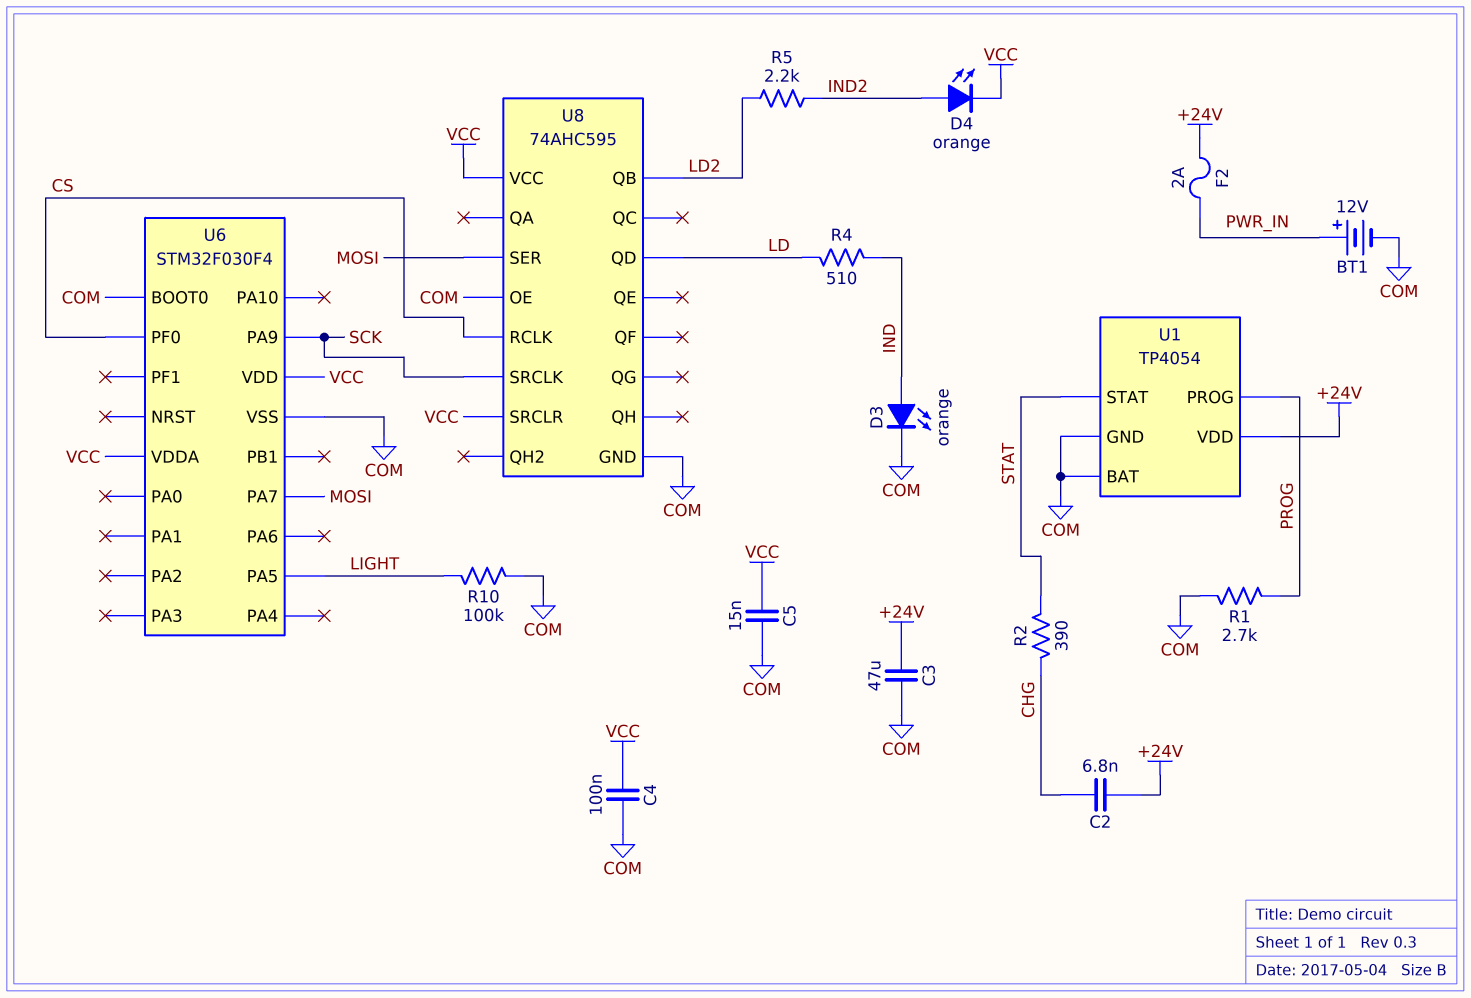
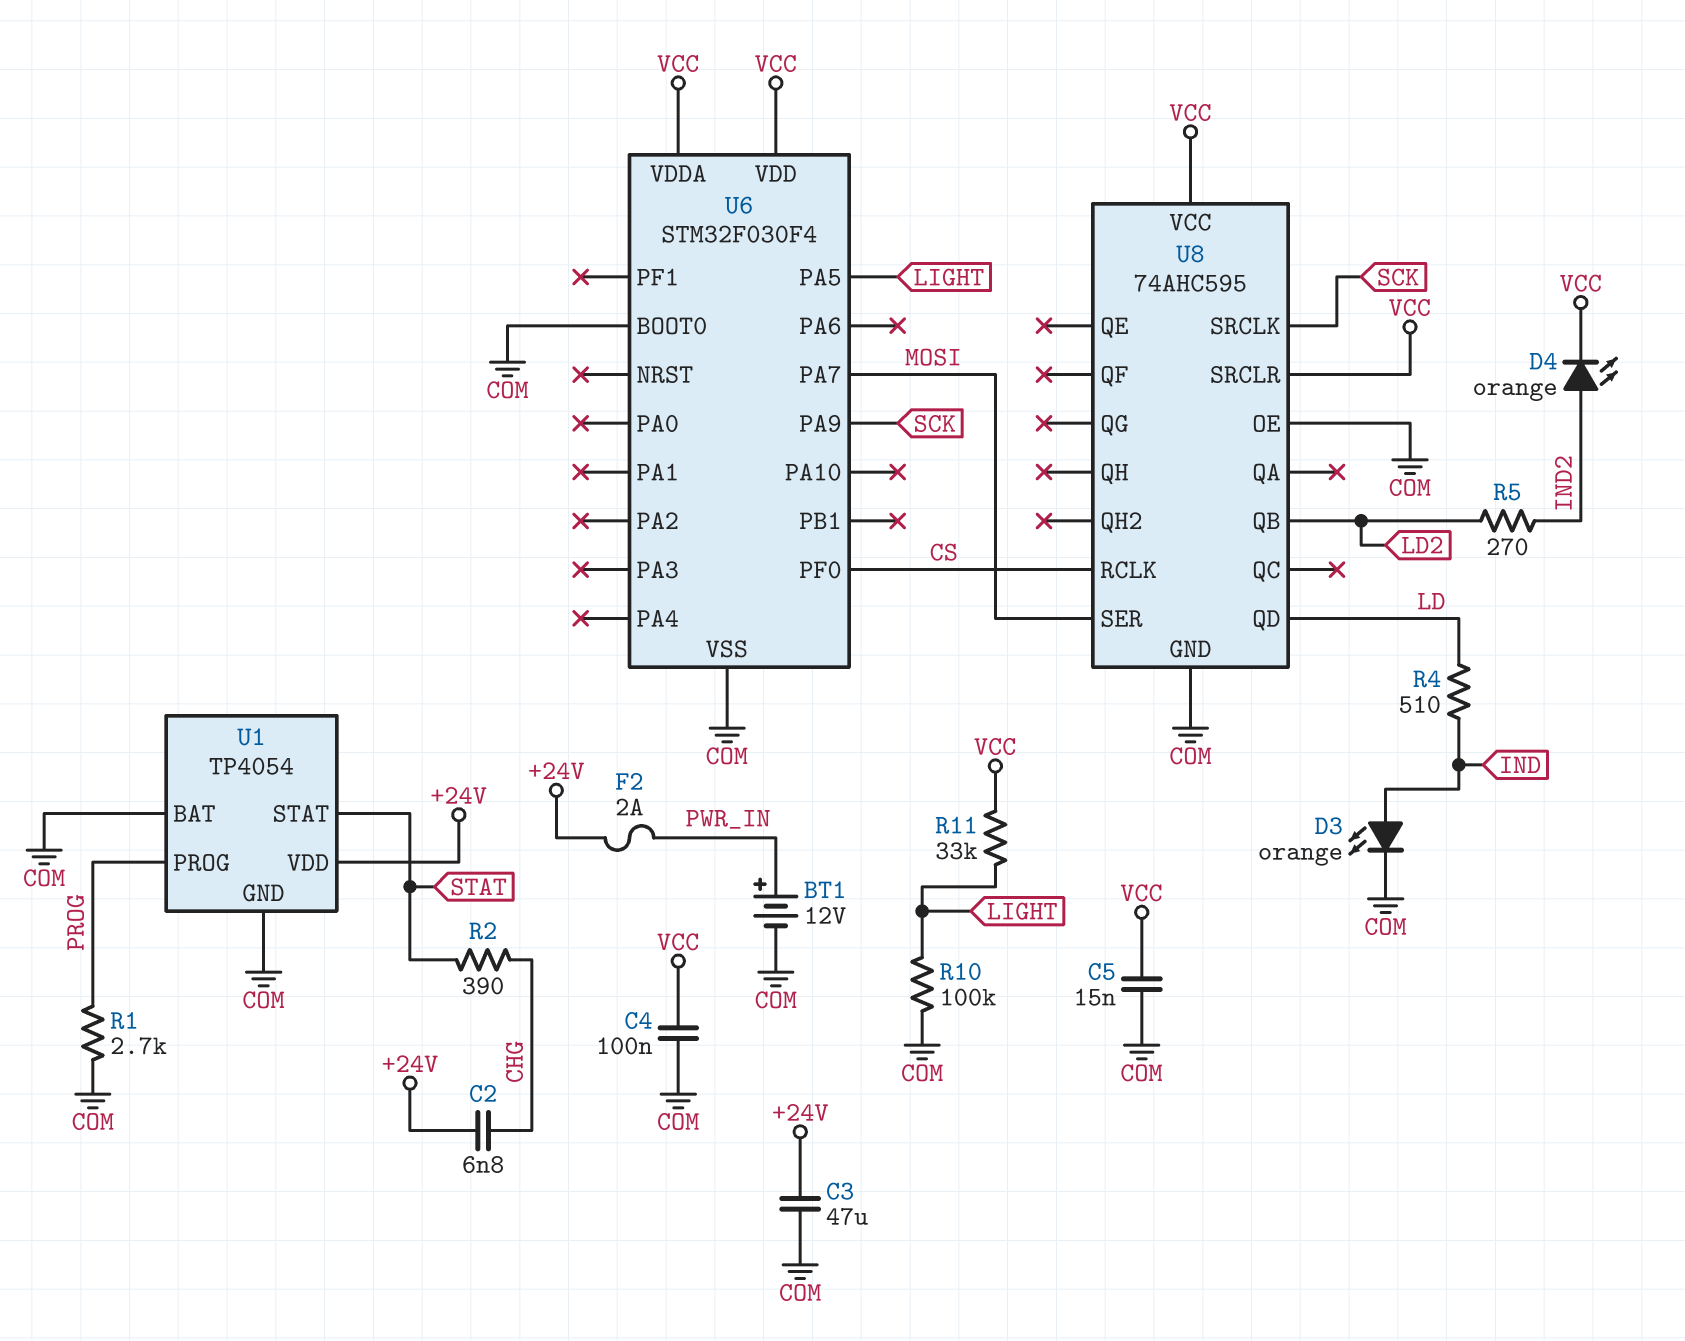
R5: 2.2k (IND2, LD2) -> 270 (IND2, LD2)
R11: none -> 33k (LIGHT, VCC)

